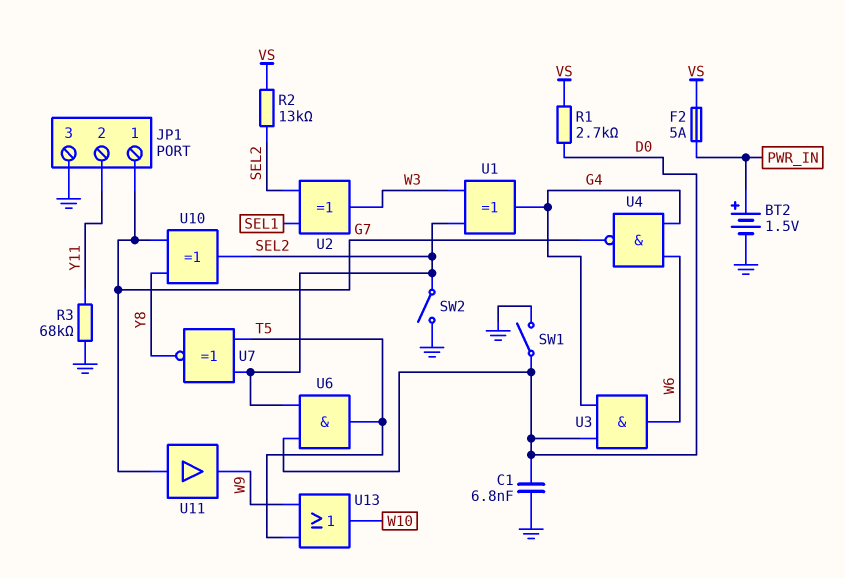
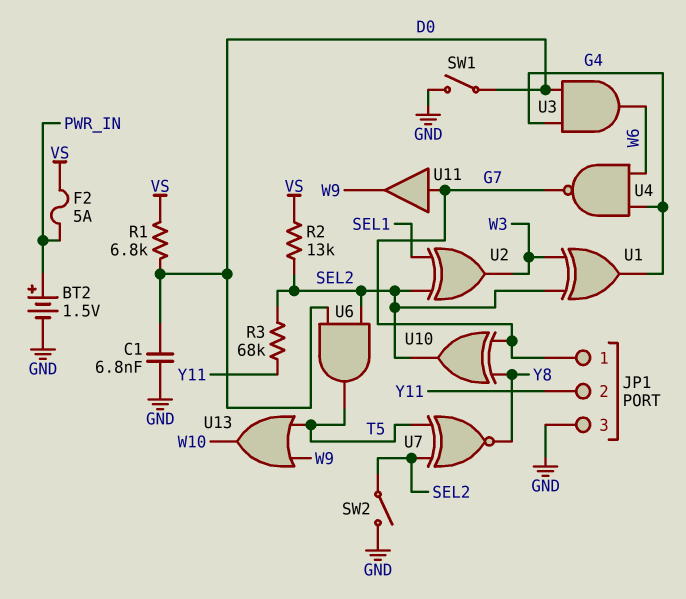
R1: 2.7k (D0, VS) -> 6.8k (D0, VS)
R3: 68k (GND, Y11) -> 68k (SEL2, Y11)

